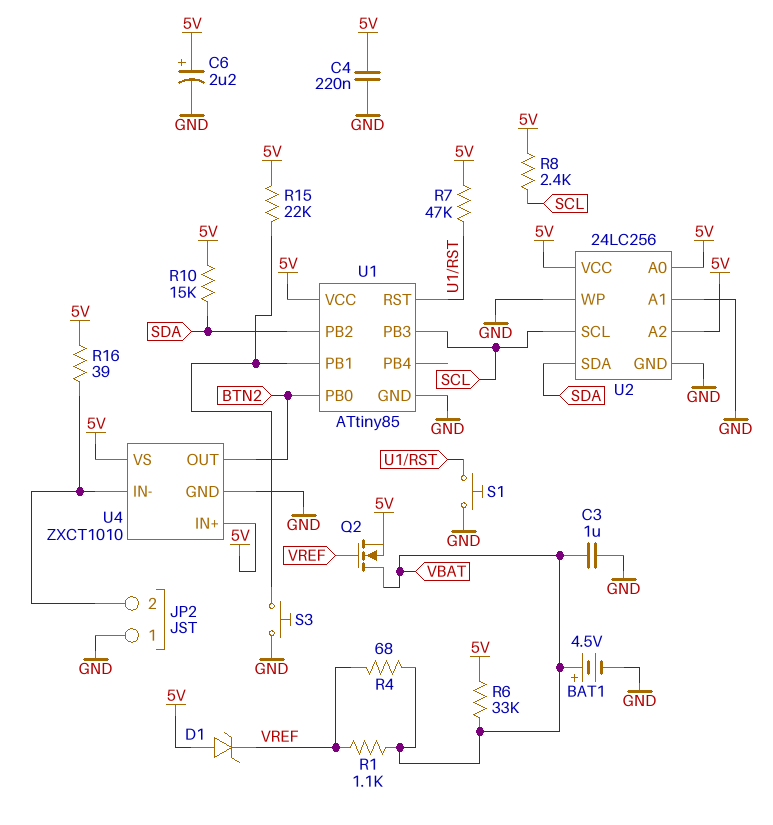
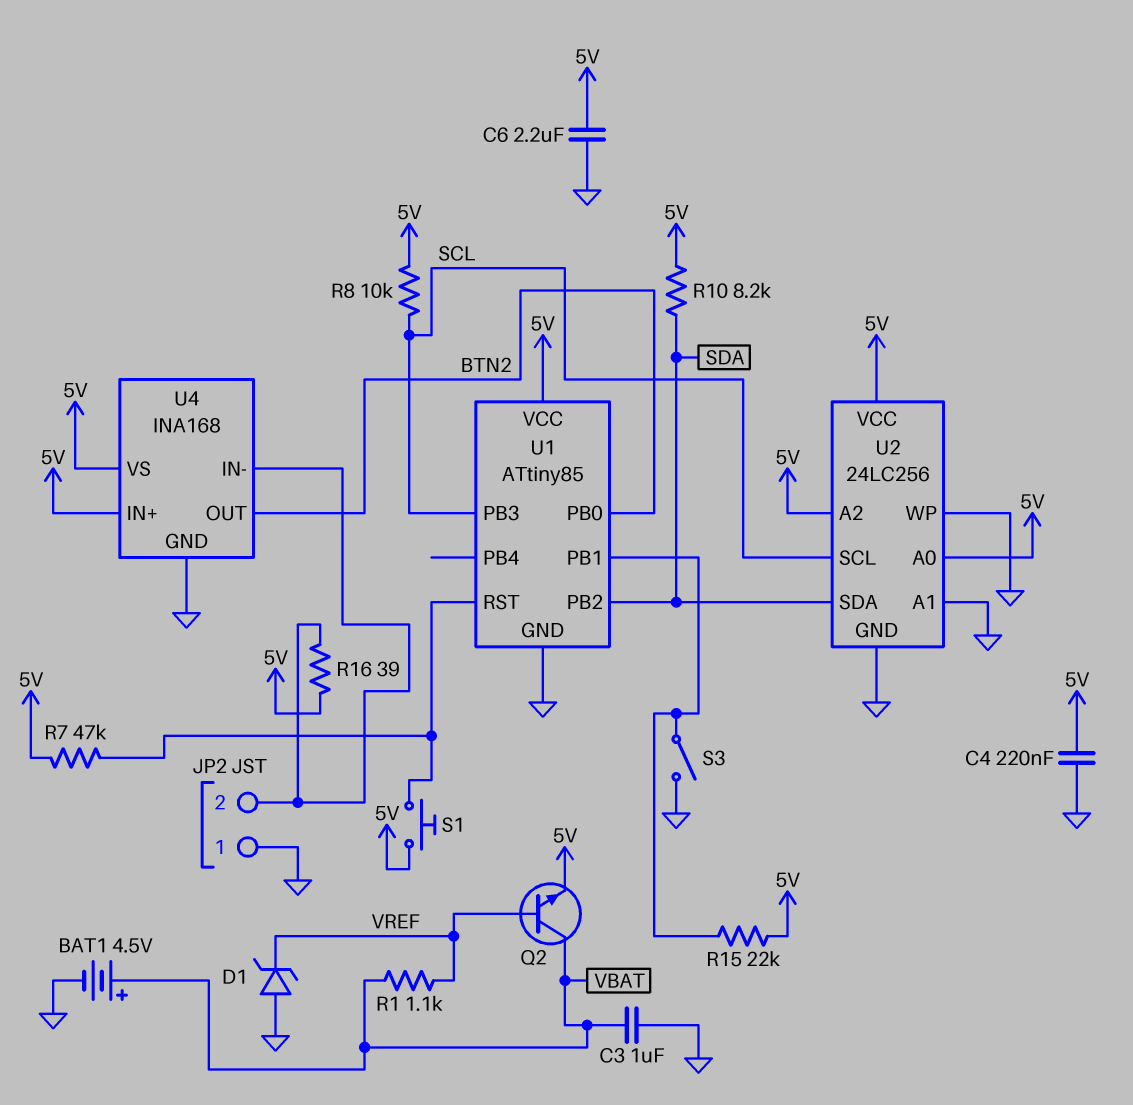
C6: 2.2uF (plus 5V, minus GND) -> 2.2uF (5V, GND)
D1: zener (A 5V, K VREF) -> zener (A GND, K VREF)
Q2: NMOS (G VREF, D VBAT, S 5V) -> NPN (B VREF, C VBAT, E 5V)
R4: 68 (VBAT, VREF) -> none
R6: 33k (5V, VBAT) -> none
R8: 2.4k (5V, SCL) -> 10k (5V, SCL)
R10: 15k (5V, SDA) -> 8.2k (5V, SDA)
S1: button (GND, U1/RST) -> button (5V, U1/RST)
S3: button (GND, U1/PB1) -> switch (GND, U1/PB1)
U4: ZXCT1010 -> INA168

